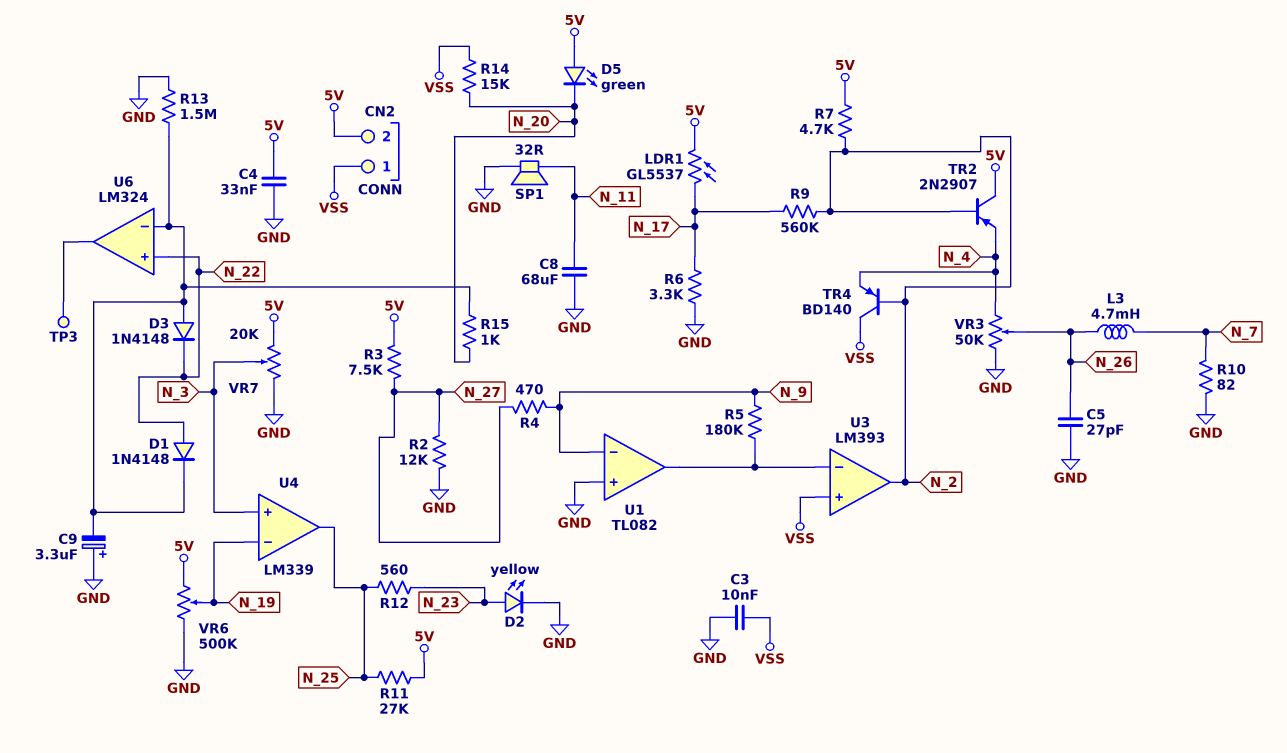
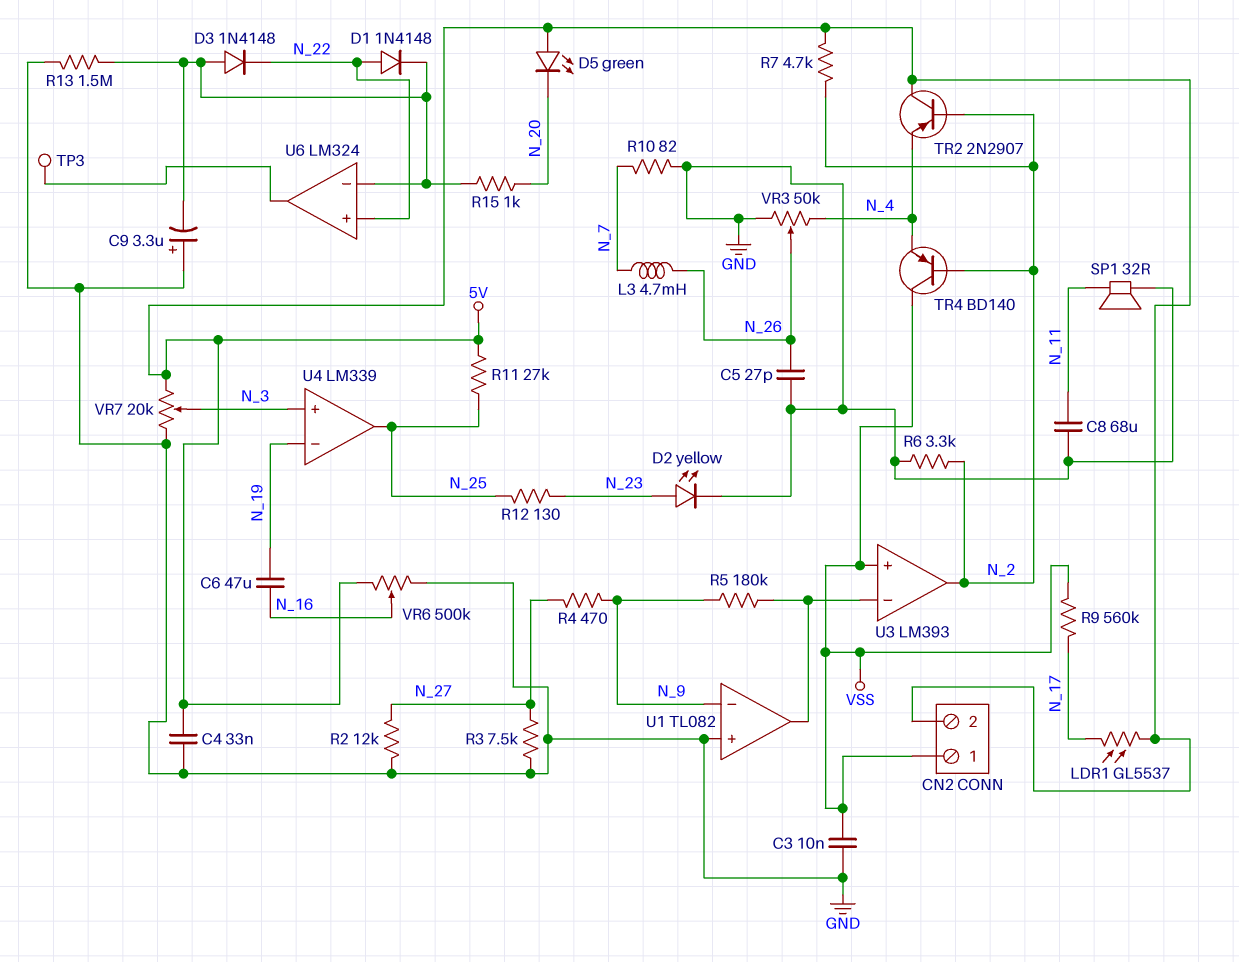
C6: none -> 47uF (N_16, N_19)
R3: 7.5k (5V, N_27) -> 7.5k (GND, N_27)
R6: 3.3k (GND, N_17) -> 3.3k (GND, N_2)
R9: 560k (N_2, N_17) -> 560k (N_17, VSS)
R12: 560 (N_23, N_25) -> 130 (N_23, N_25)
R14: 15k (N_20, VSS) -> none
VR6: 500k (5V, GND, wiper N_19) -> 500k (5V, GND, wiper N_16)

